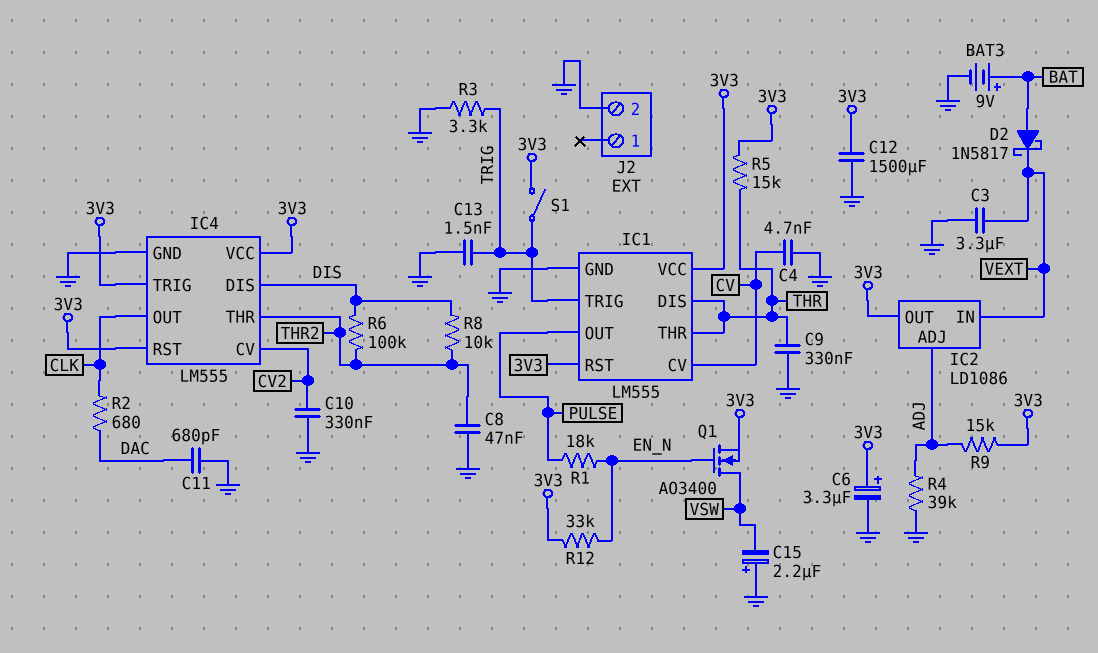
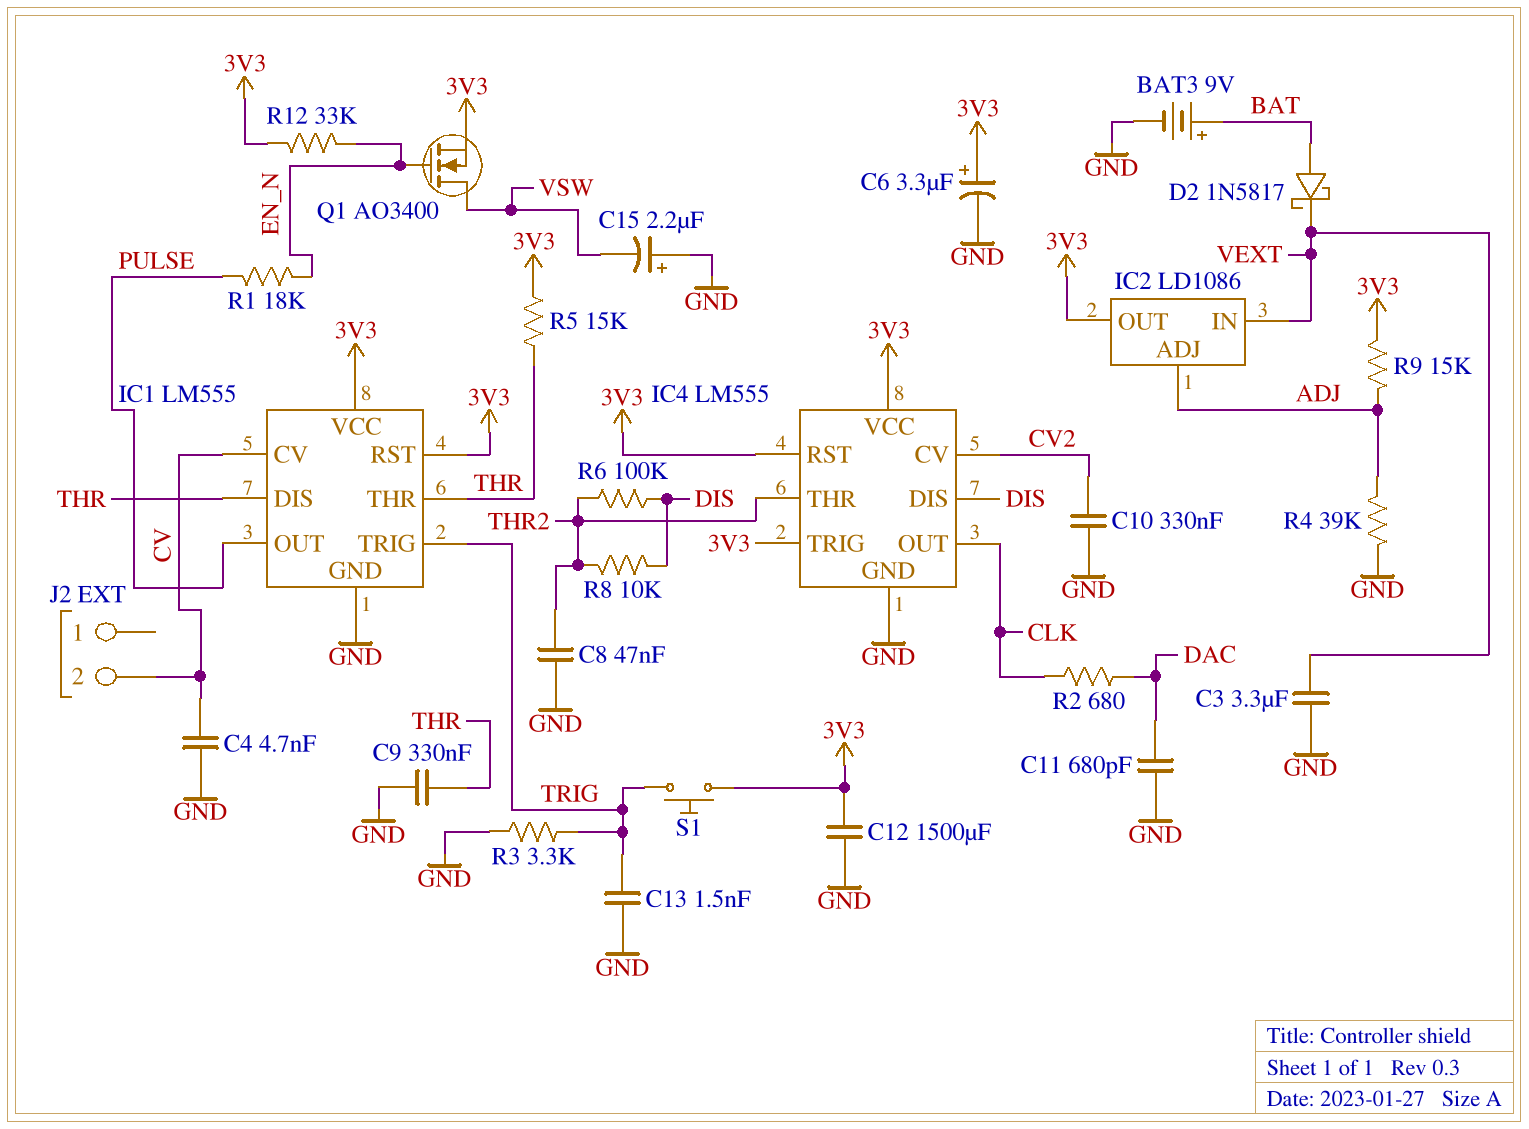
J2 pin 2: GND -> CV
S1: switch (3V3, TRIG) -> button (3V3, TRIG)

